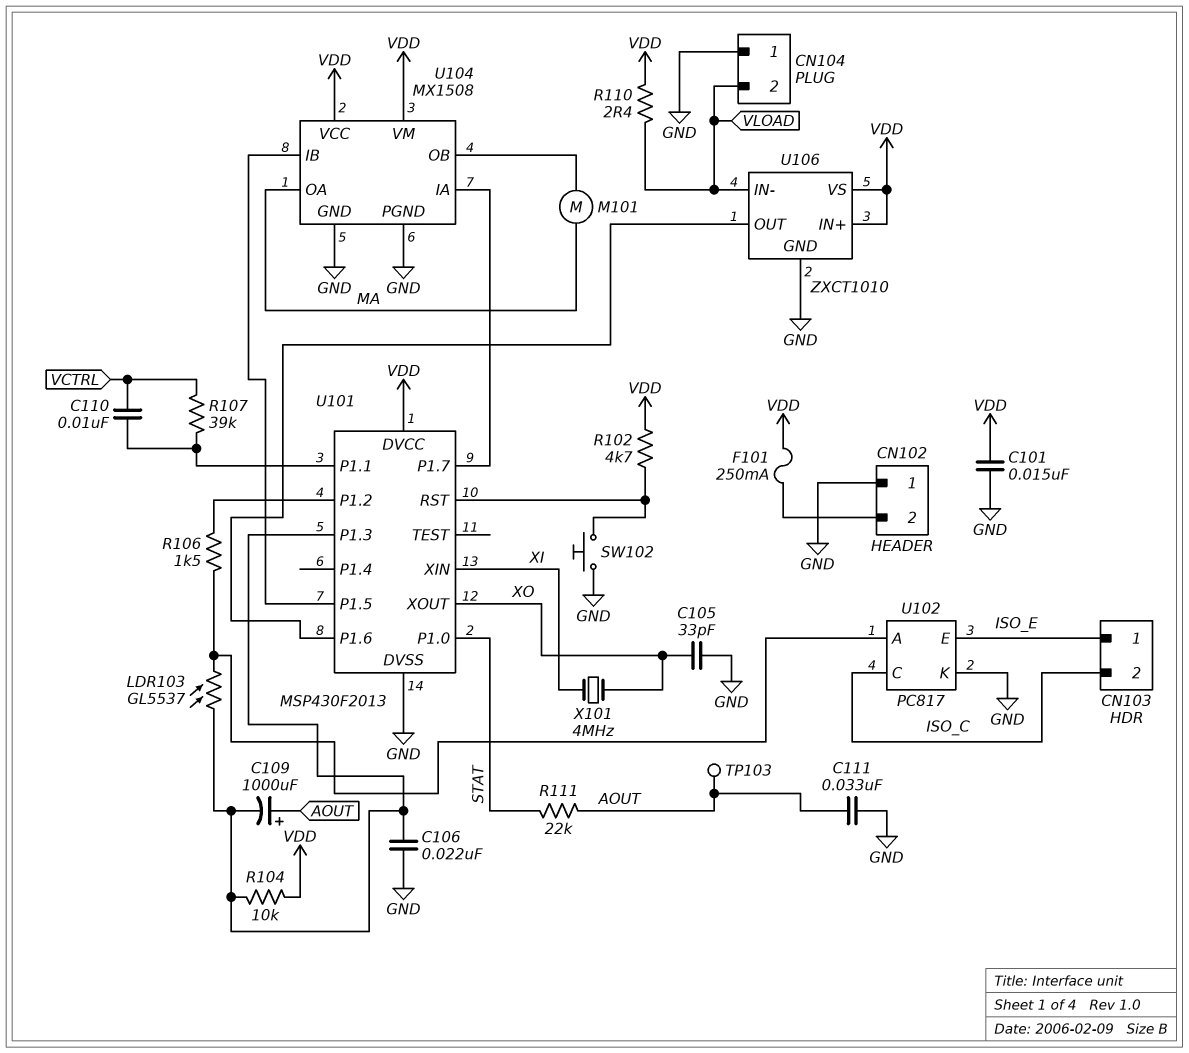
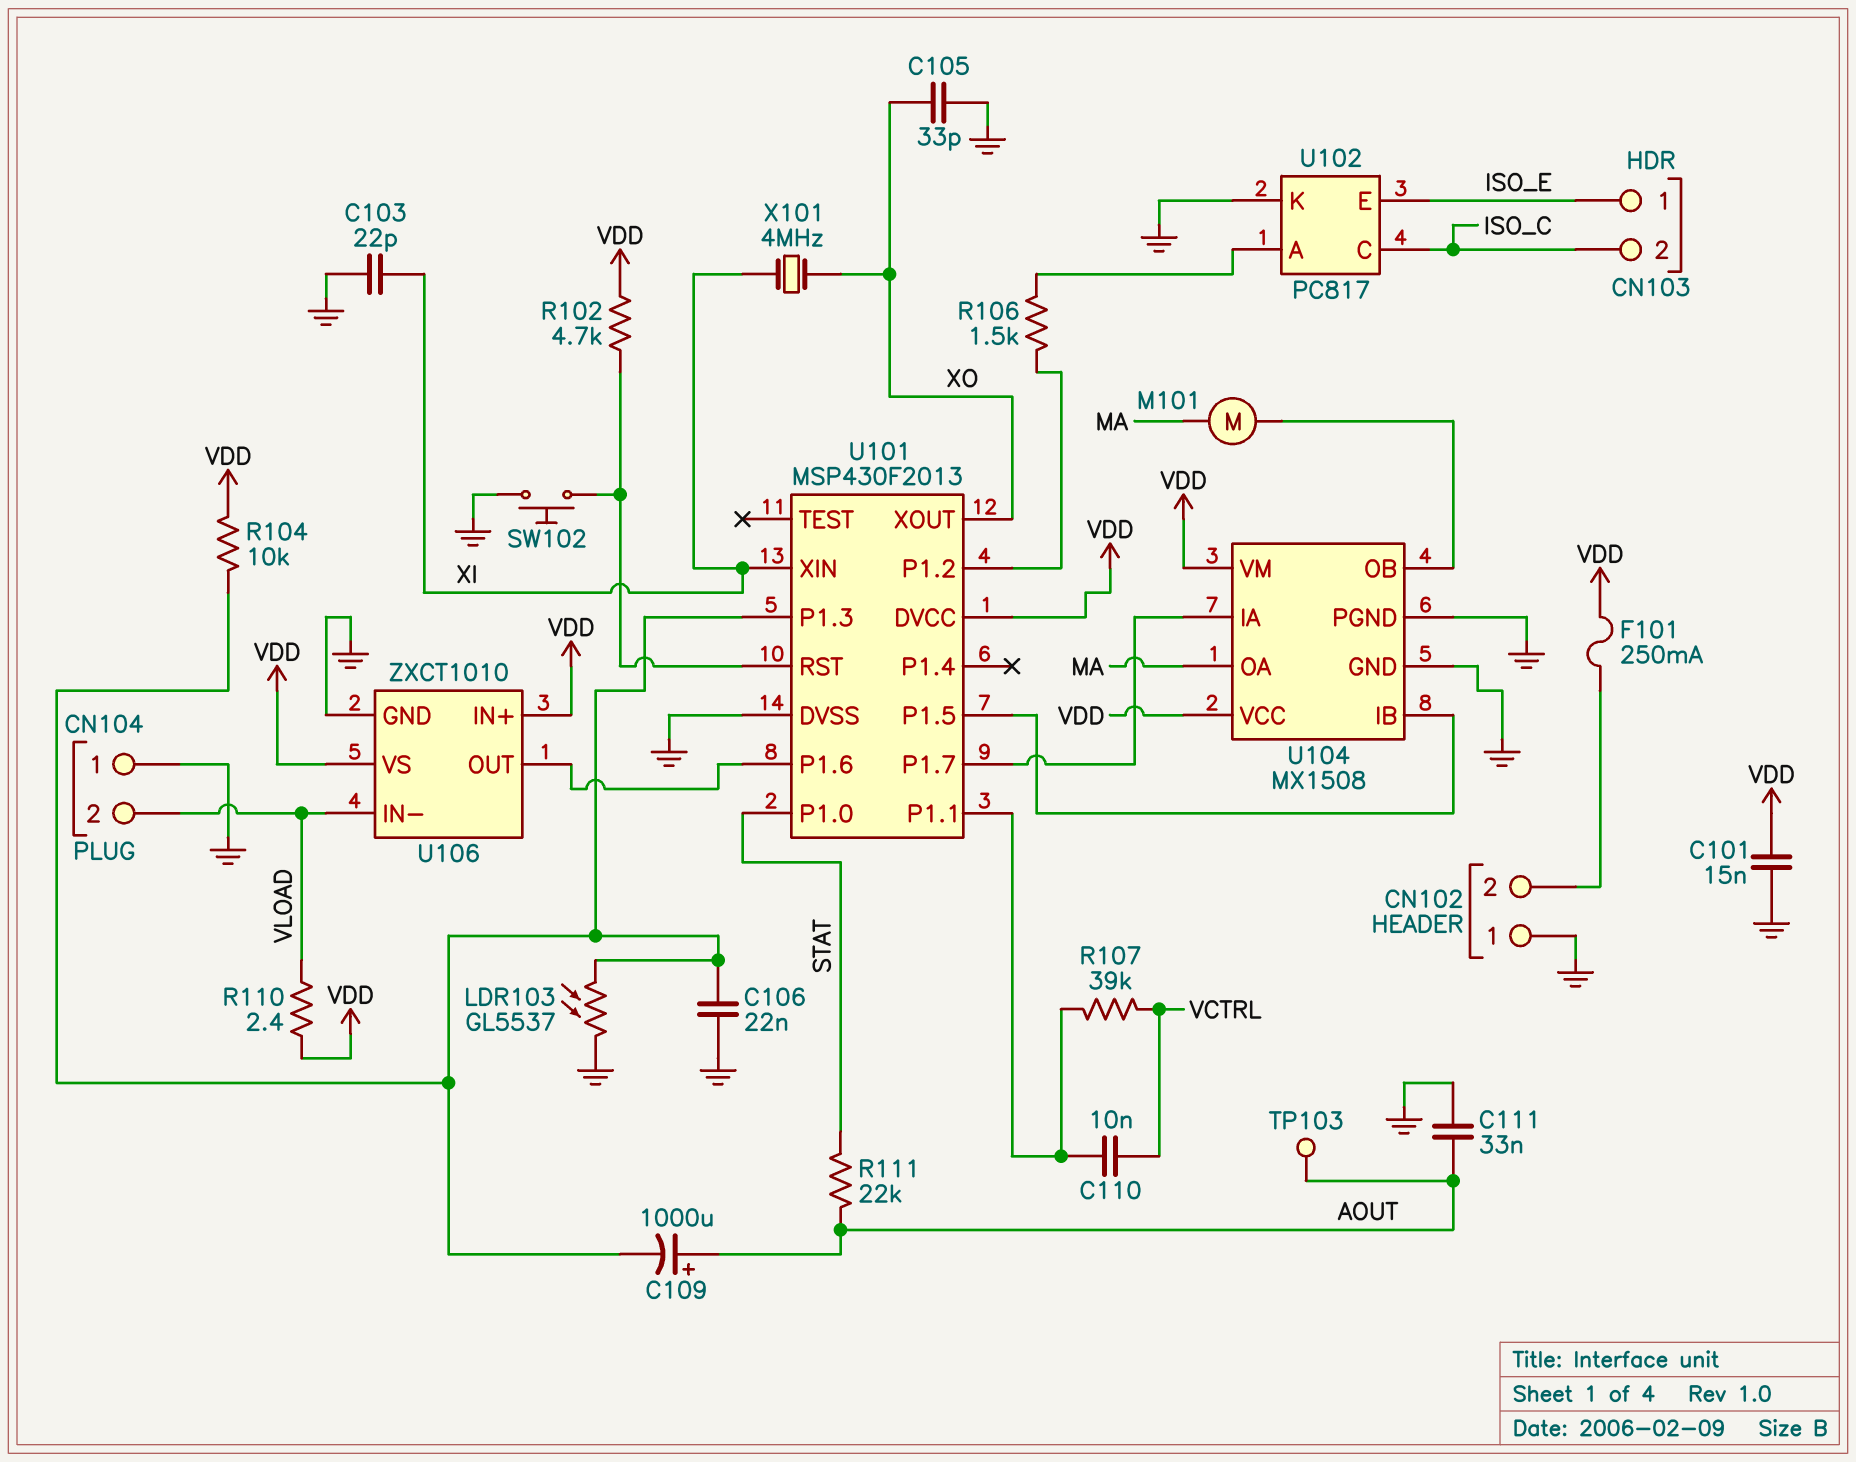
C103: none -> 22pF (GND, XI)
LDR103: GL5537 (U101/P1.3, U102/A) -> GL5537 (GND, U101/P1.3)

